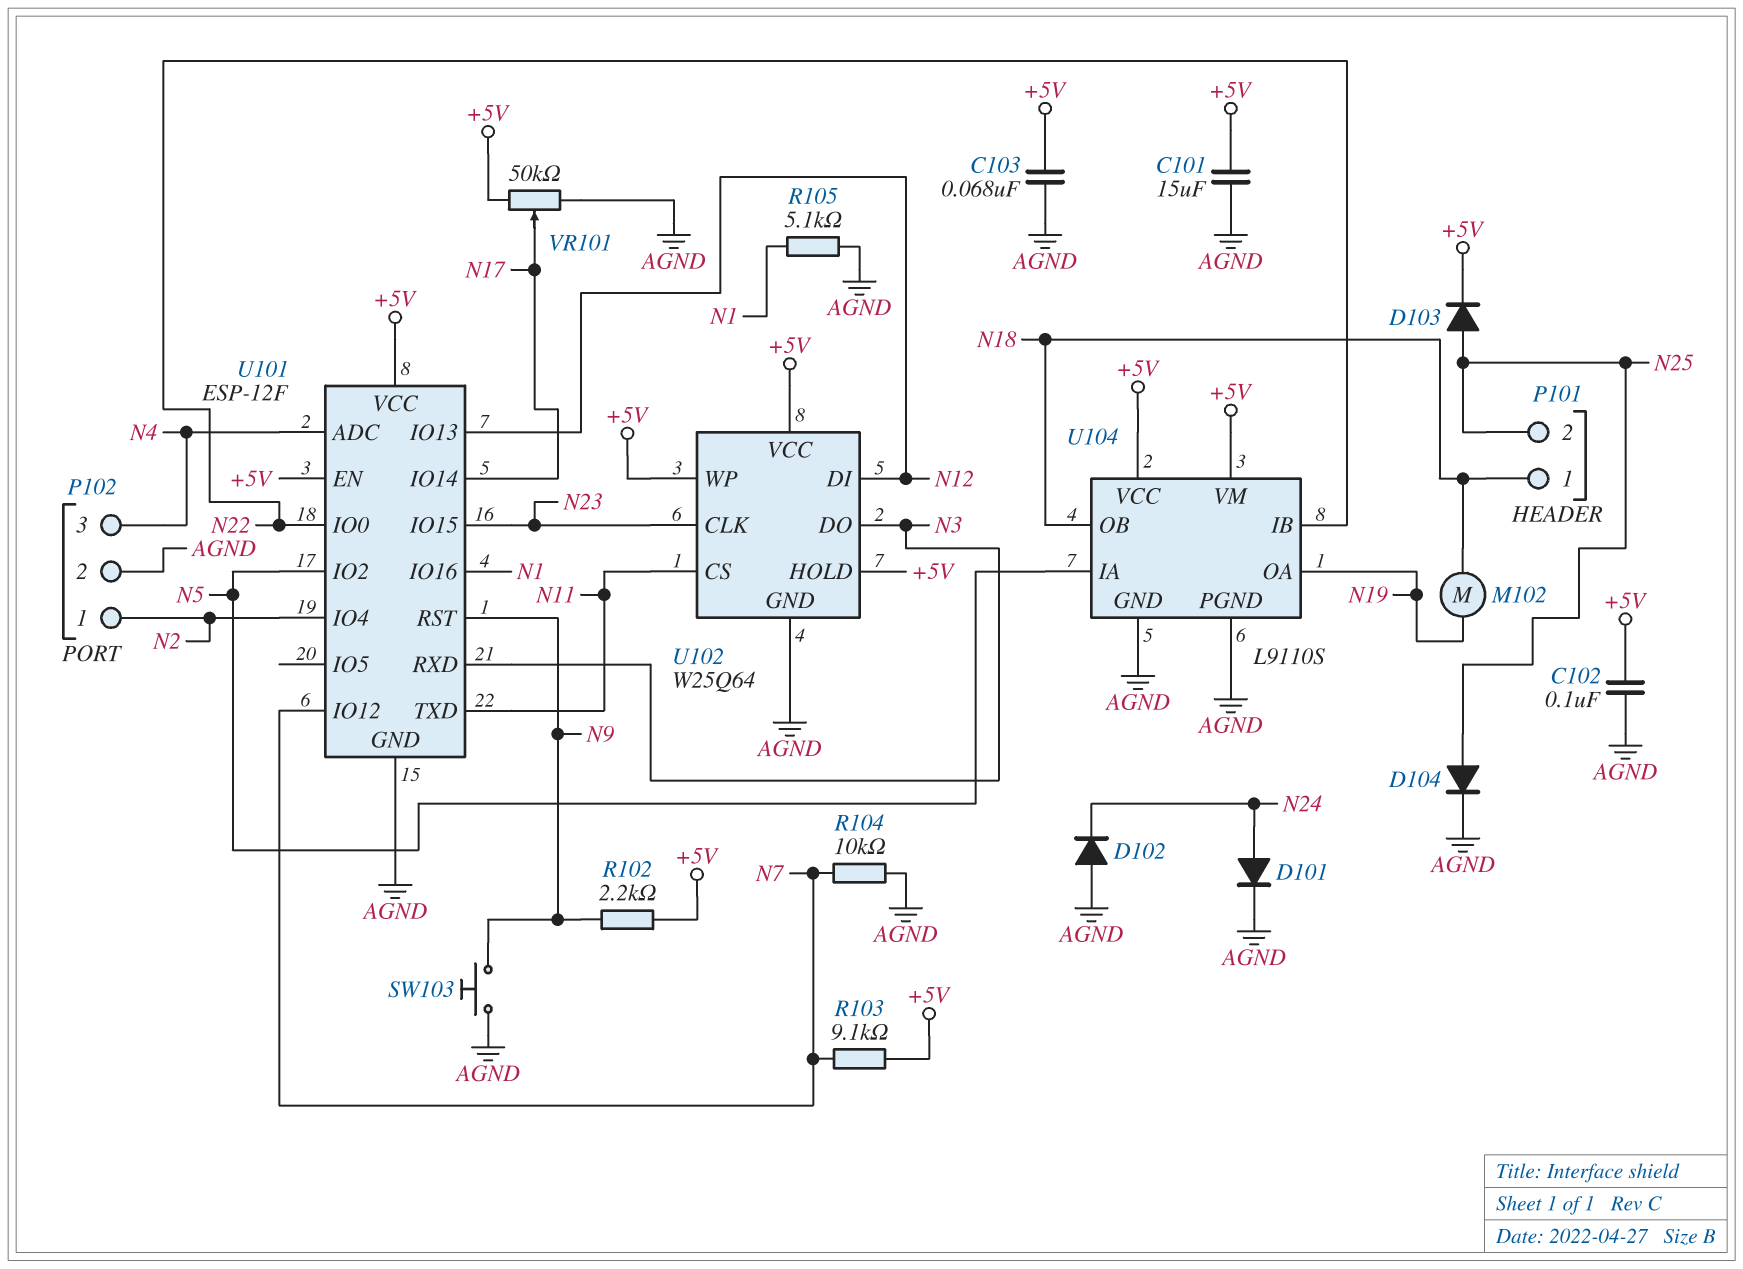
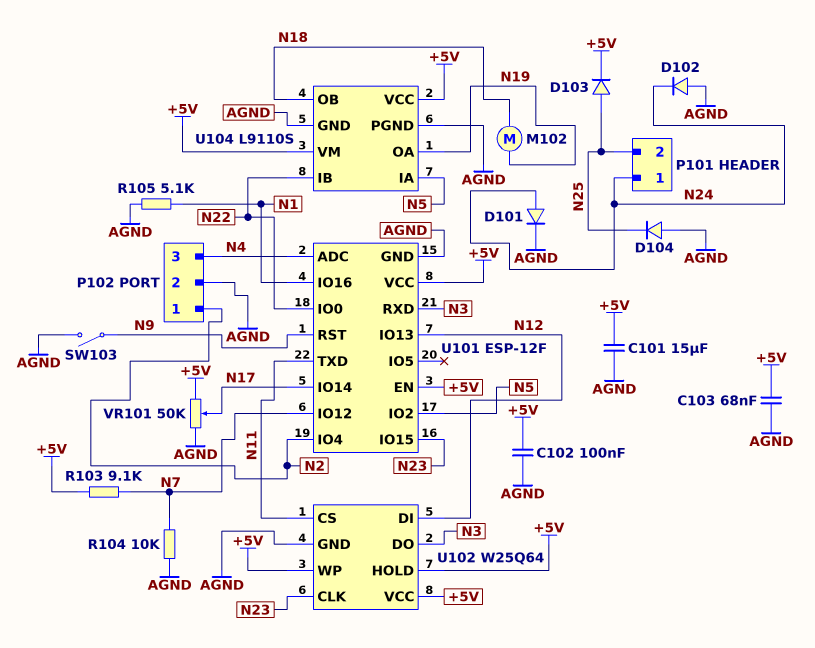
D104: diode (A N25, K AGND) -> diode (A AGND, K N25)
P101 pin 1: N18 -> N24
R102: 2.2k (+5V, N9) -> none
SW103: button (AGND, N9) -> switch (AGND, N9)

